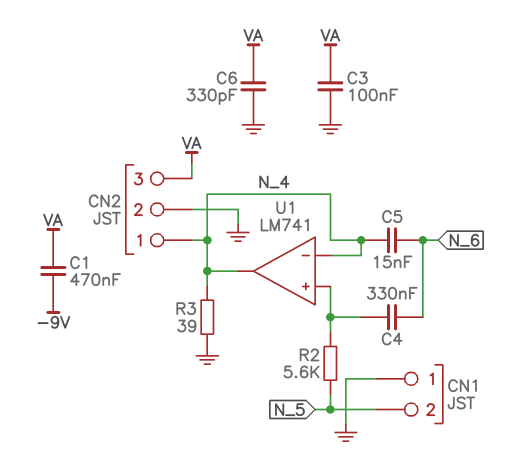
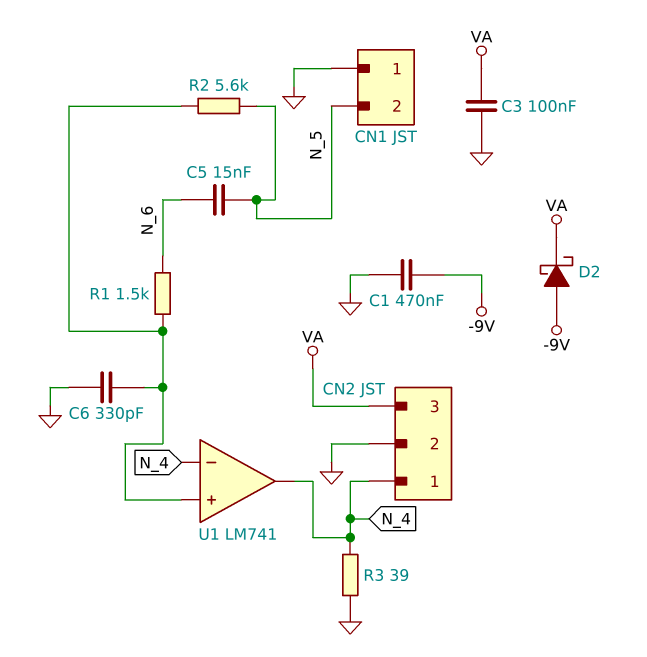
C1: 470nF (-9V, VA) -> 470nF (-9V, GND)
C4: 330nF (N_6, U1/in+) -> none
C5: 15nF (N_4, N_6) -> 15nF (N_5, N_6)
C6: 330pF (GND, VA) -> 330pF (GND, U1/in+)
D2: none -> schottky (A -9V, K VA)
R1: none -> 1.5k (N_6, U1/in+)

